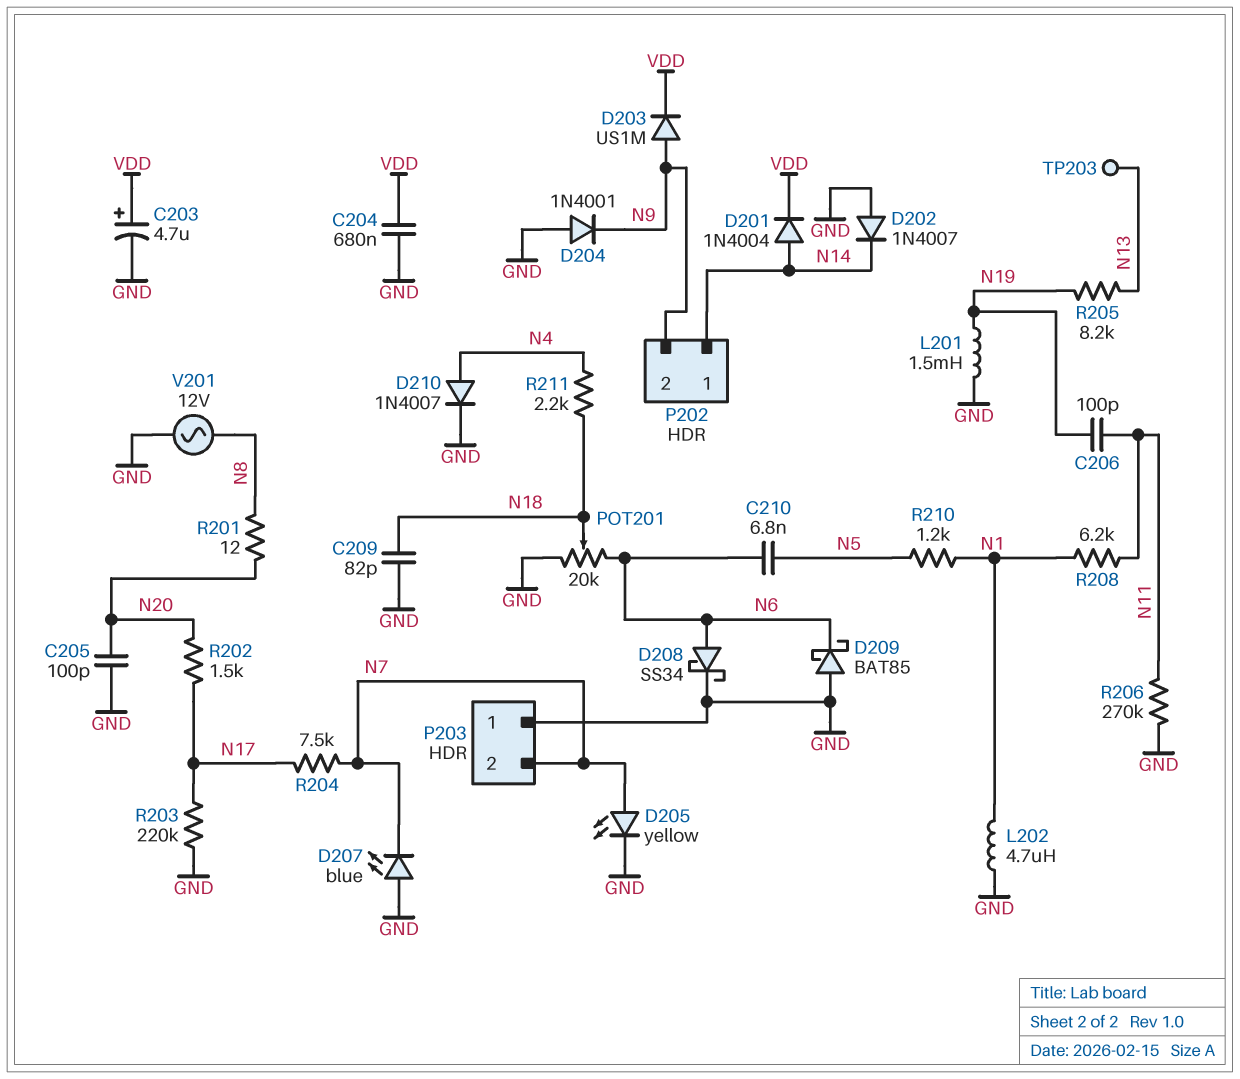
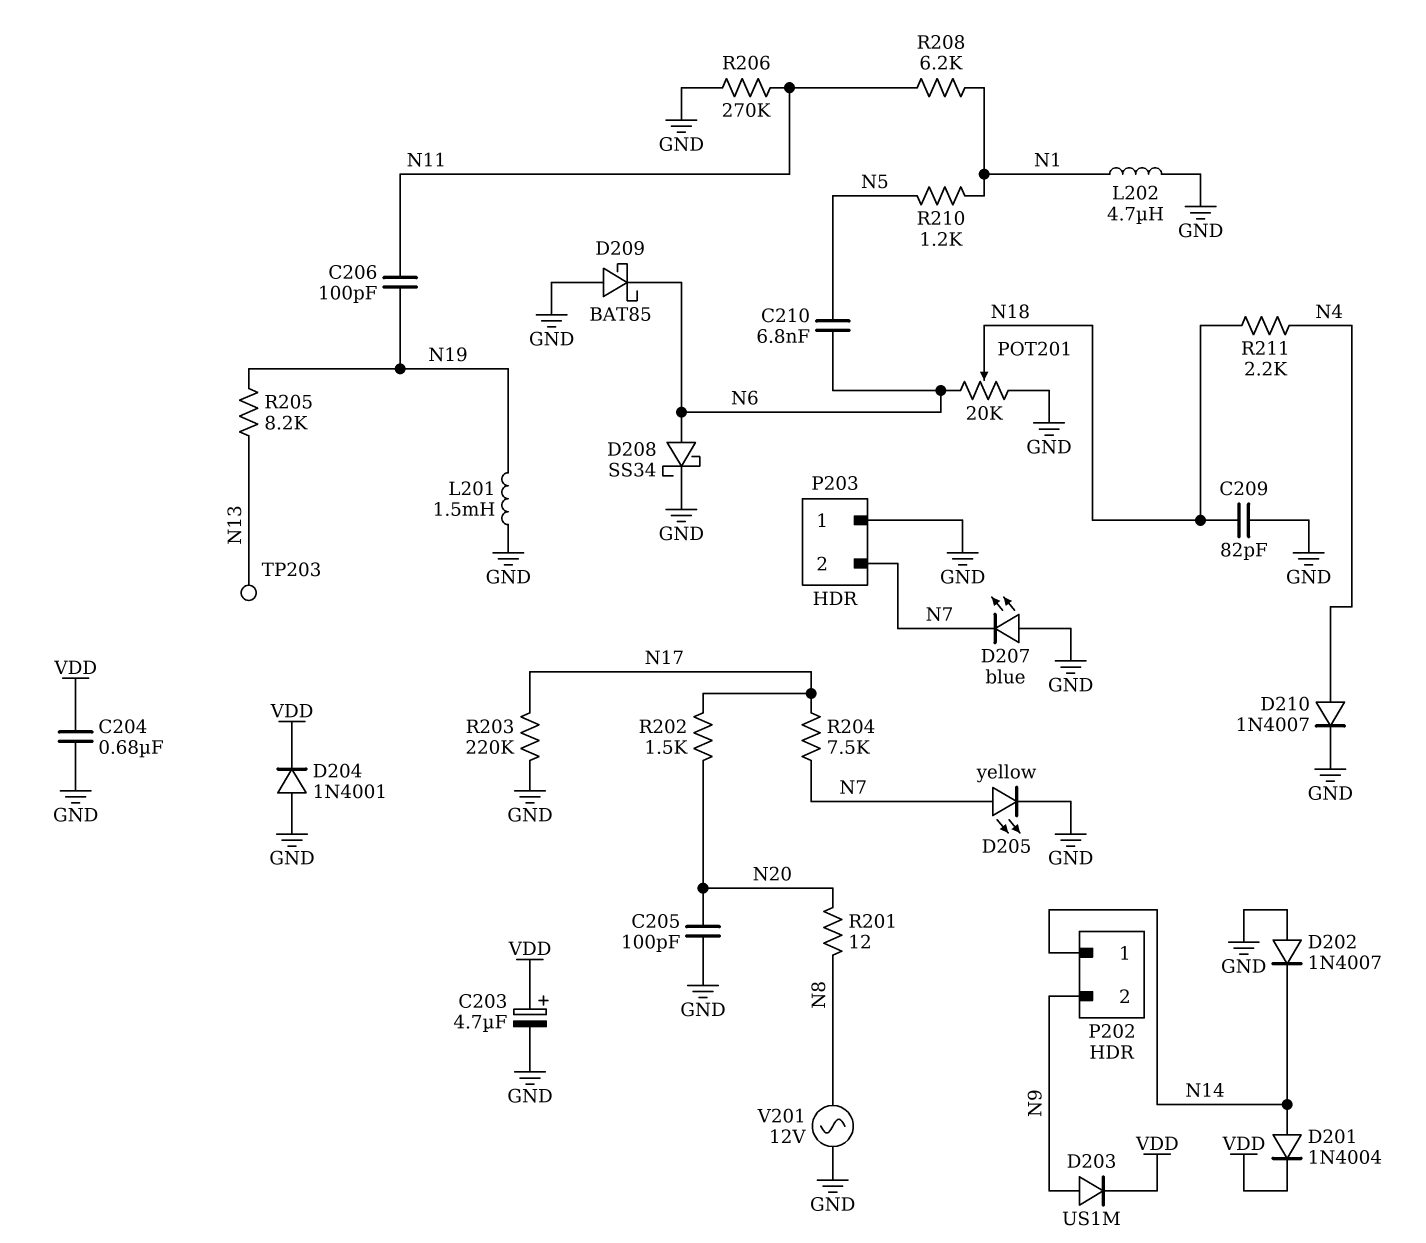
D204: diode 1N4001 (A GND, K N9) -> diode 1N4001 (A GND, K VDD)

